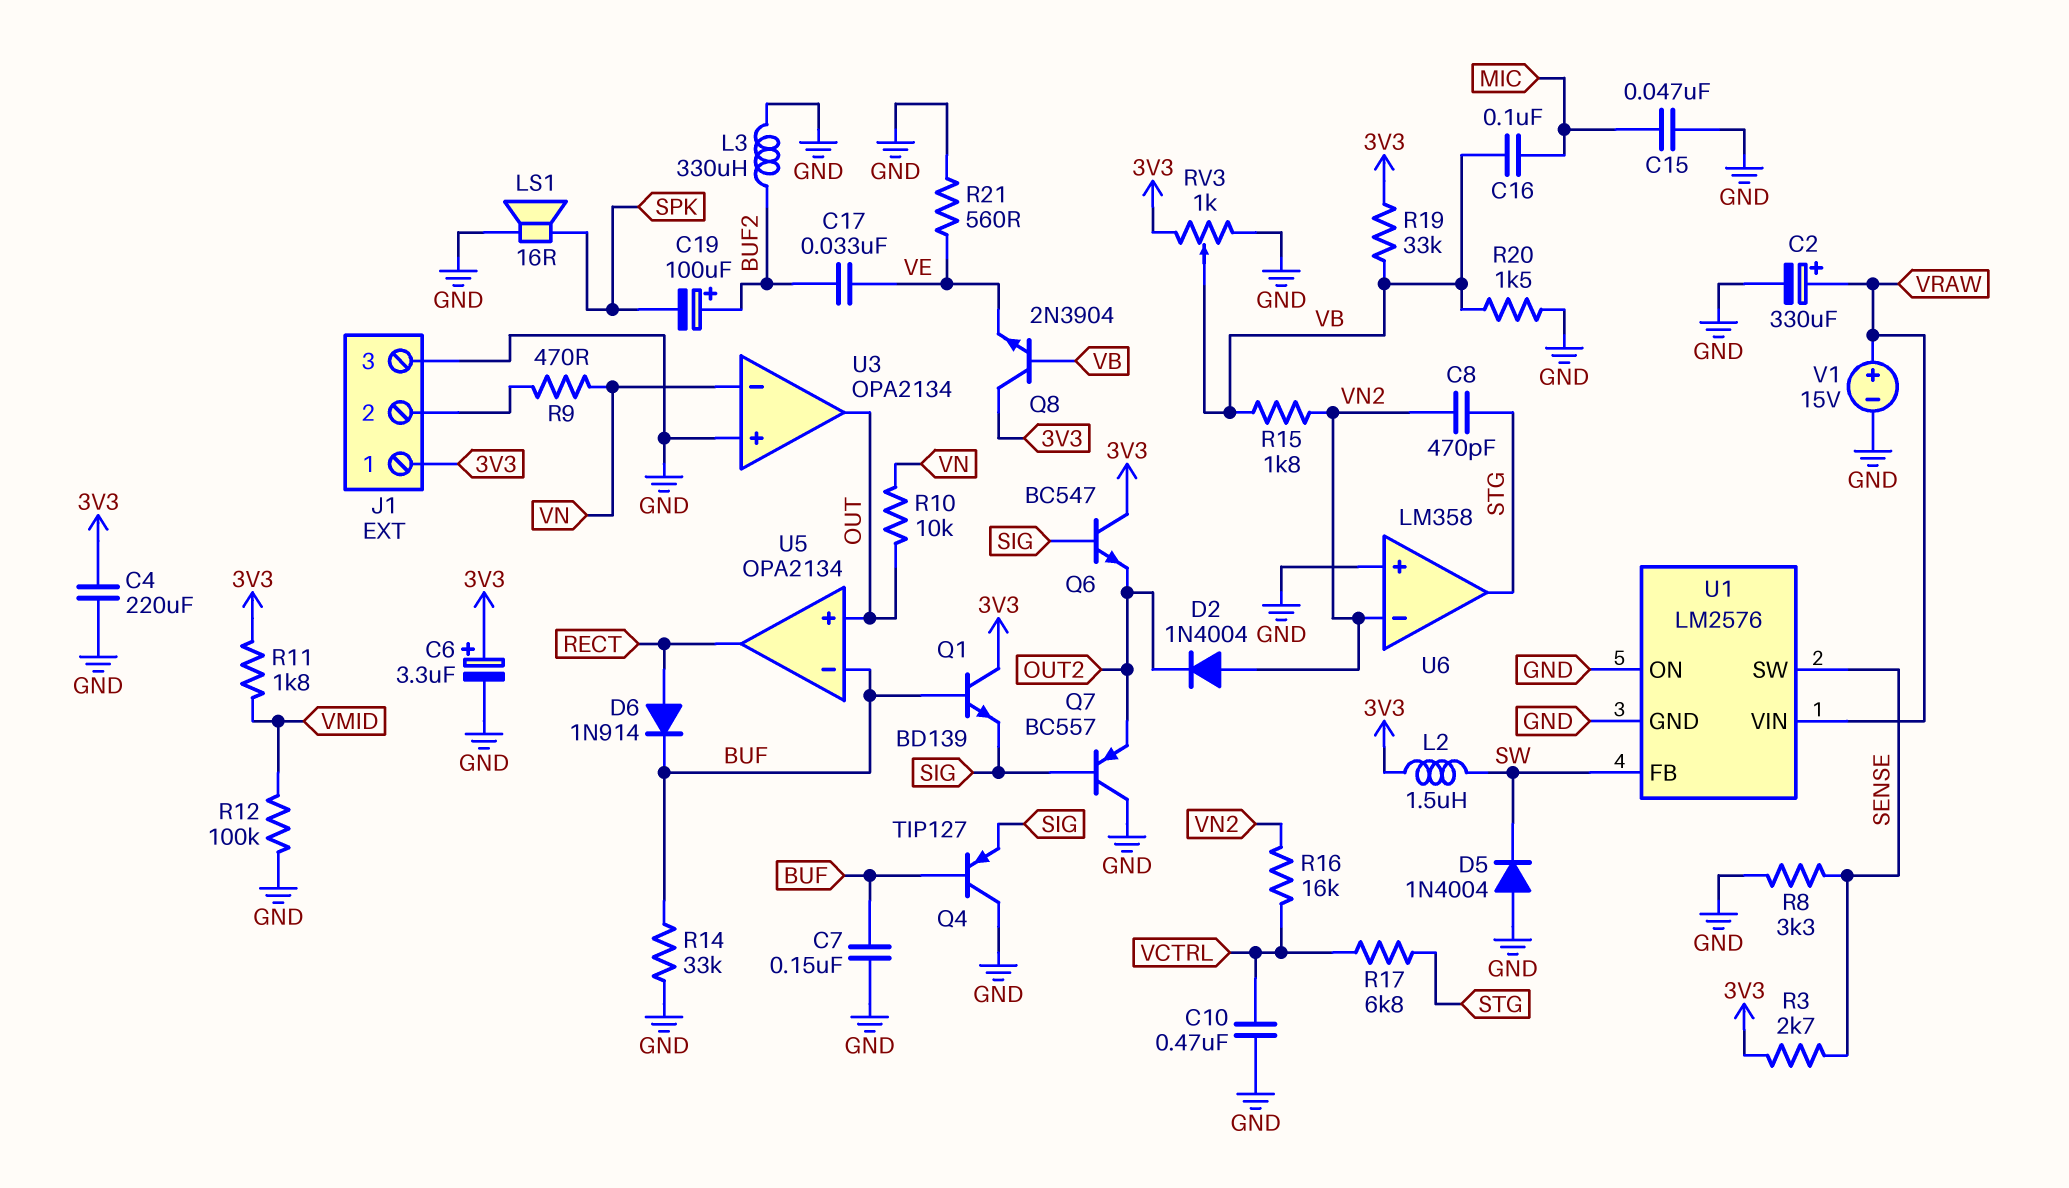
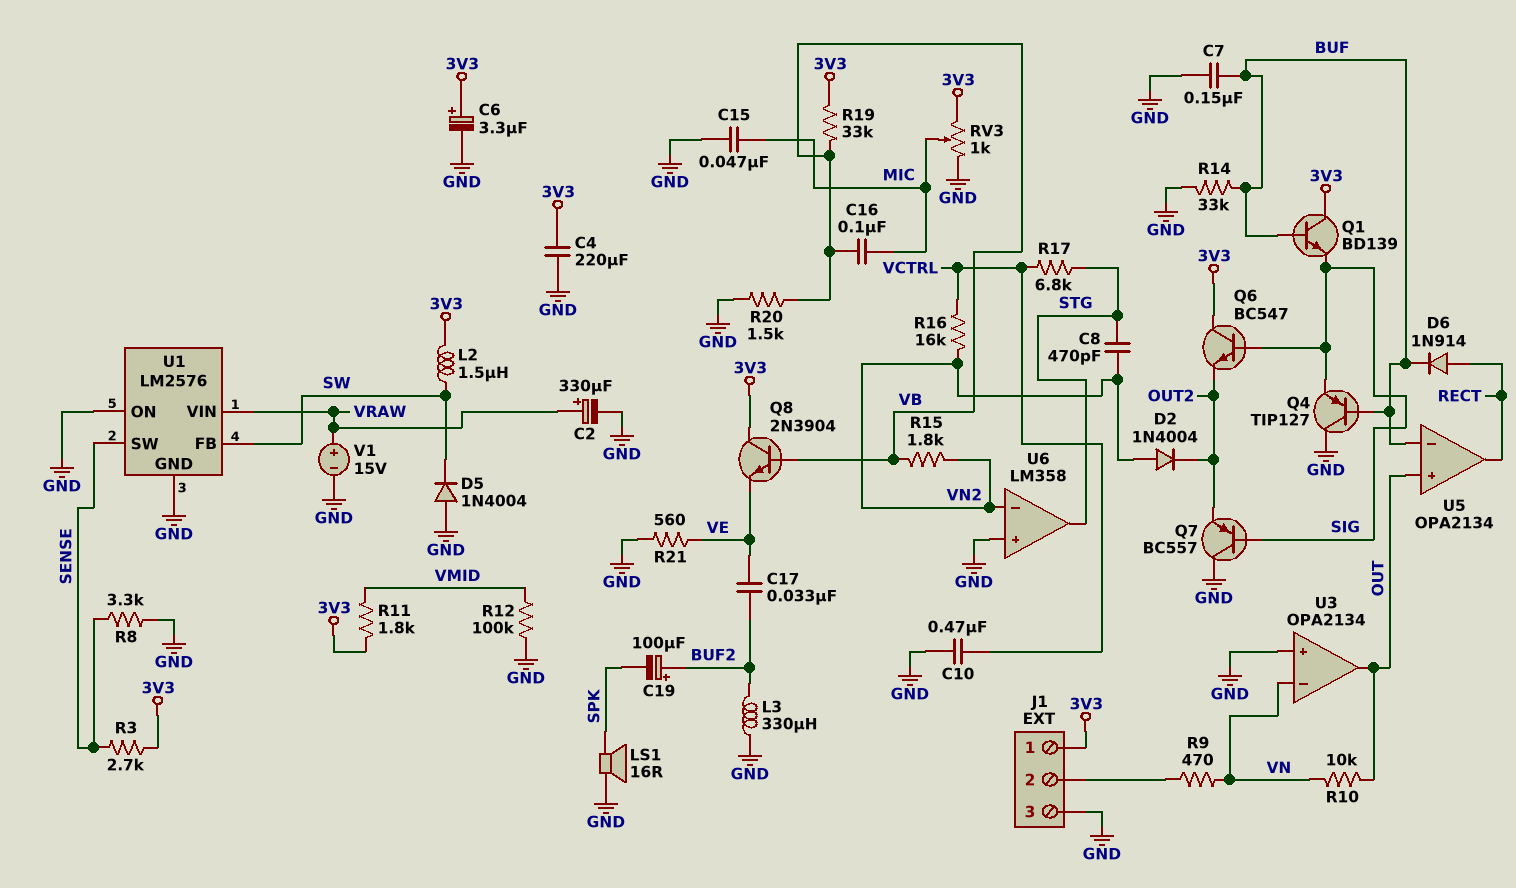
RV3: 1k (3V3, GND, wiper VB) -> 1k (3V3, GND, wiper MIC)

